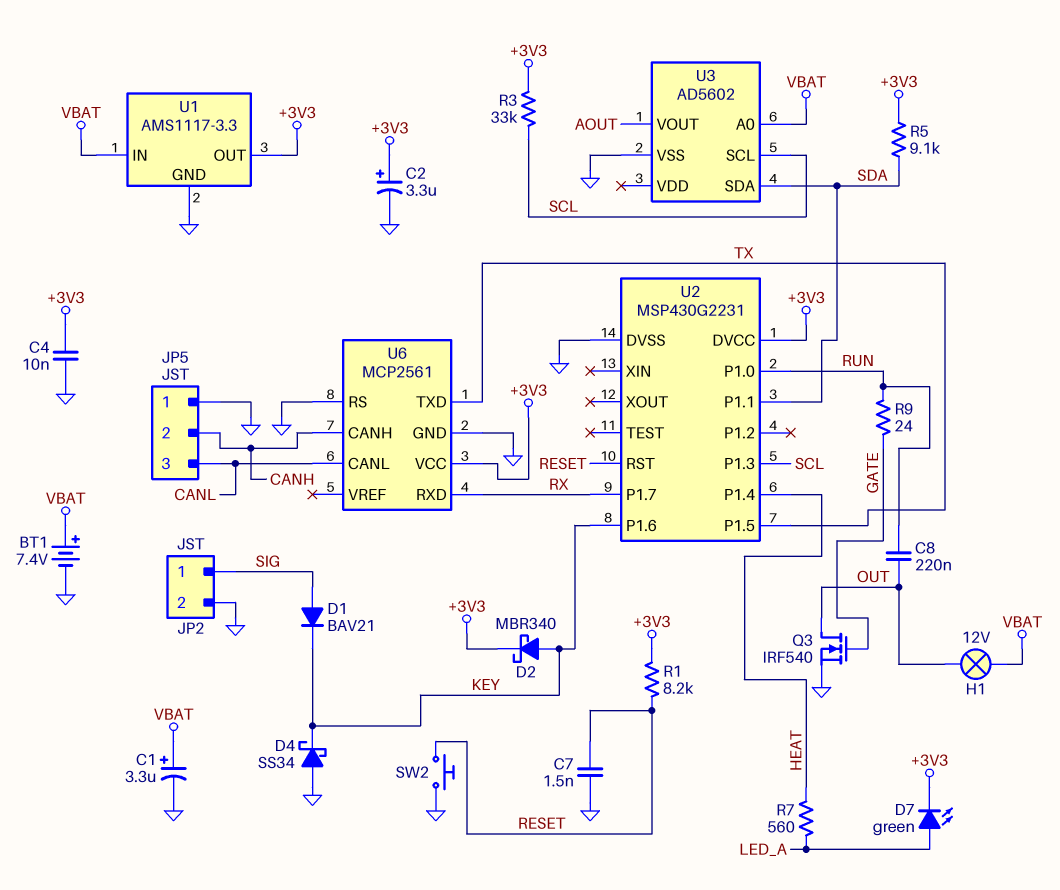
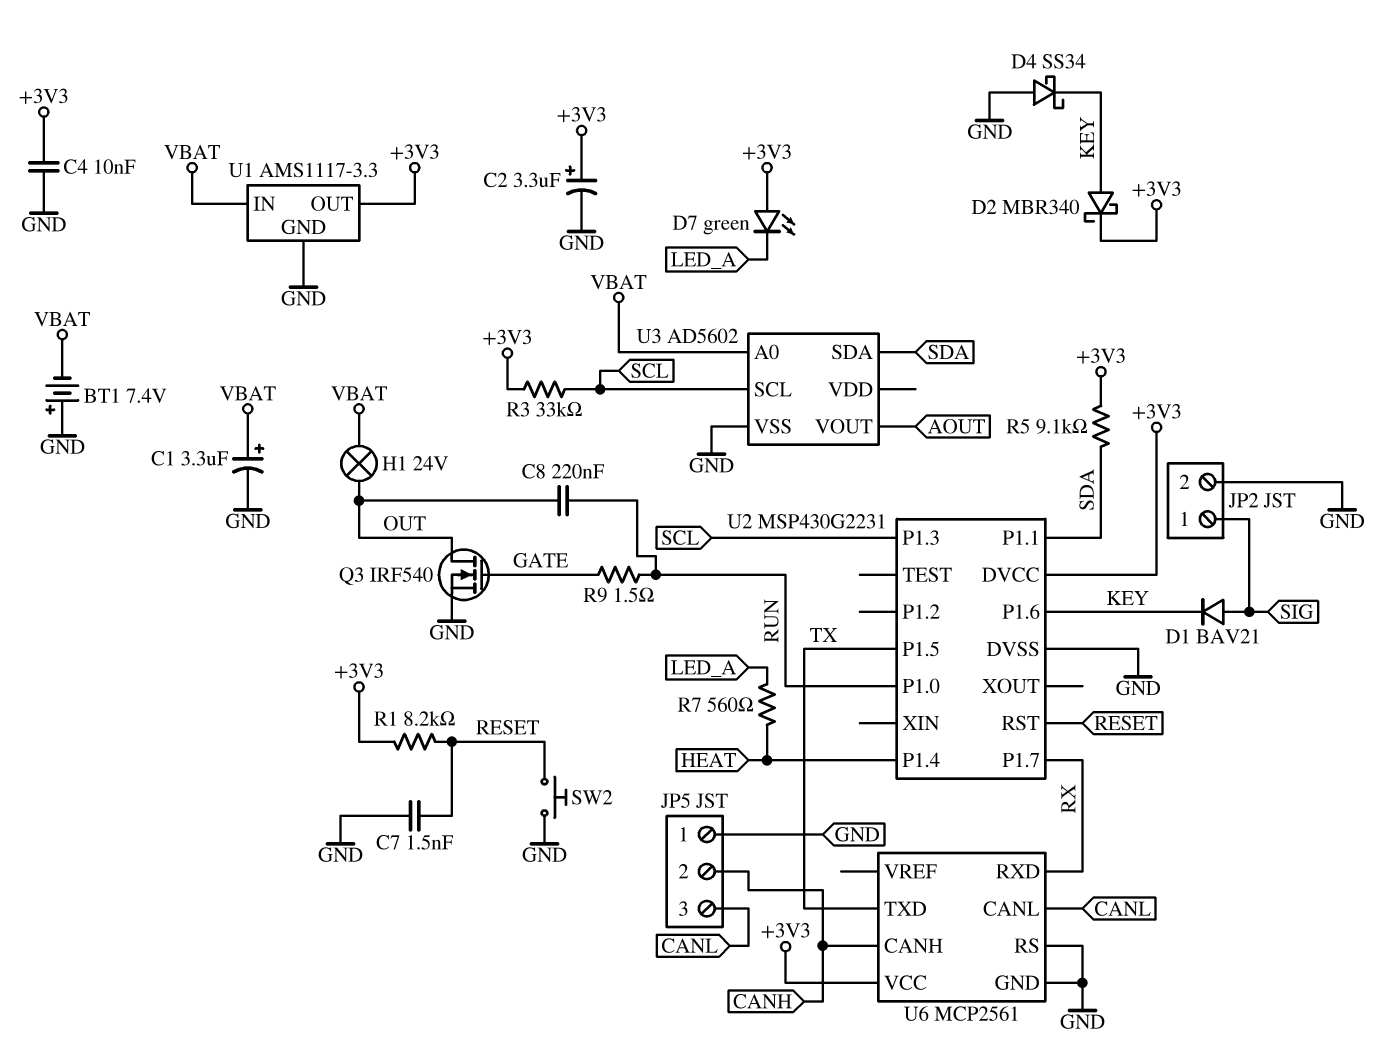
BT1: 7.4V (plus VBAT, minus GND) -> 7.4V (plus GND, minus VBAT)
D7: LED green (A LED_A, K +3V3) -> LED green (A +3V3, K LED_A)
H1: lamp 12V (OUT, VBAT) -> lamp 24V (OUT, VBAT)
R9: 24 (GATE, RUN) -> 1.5 (GATE, RUN)

